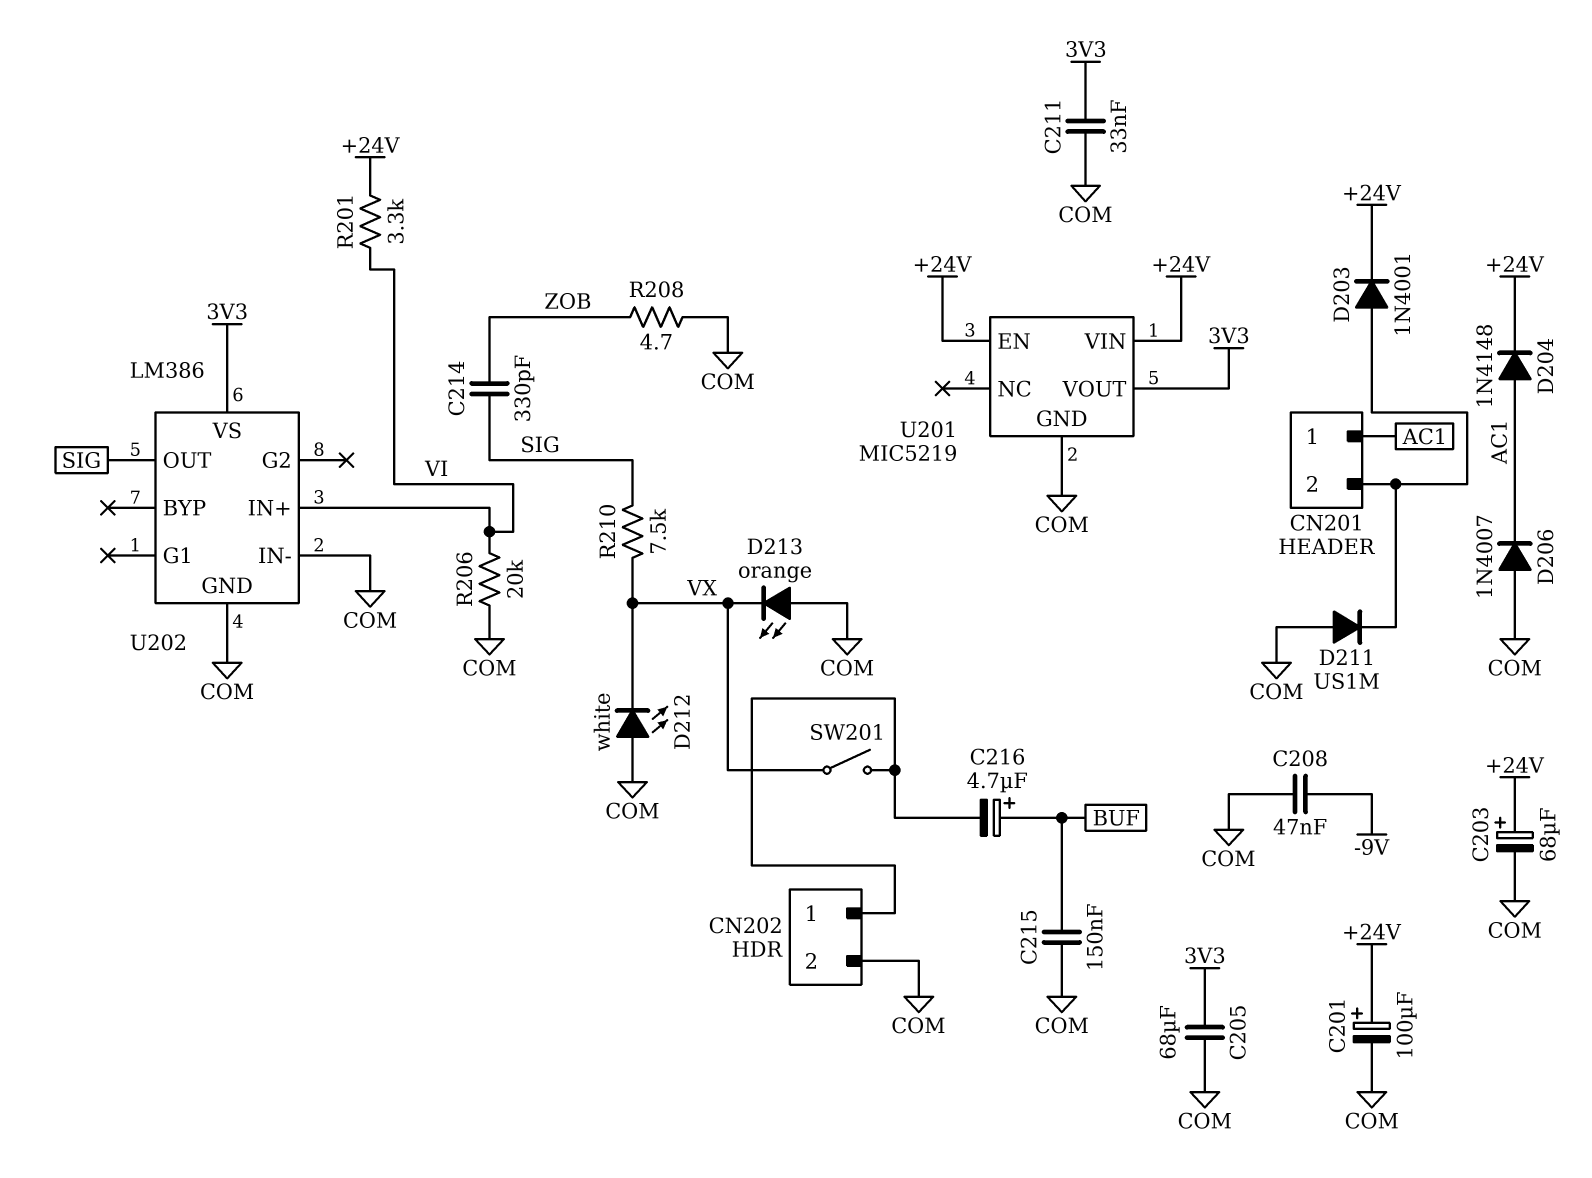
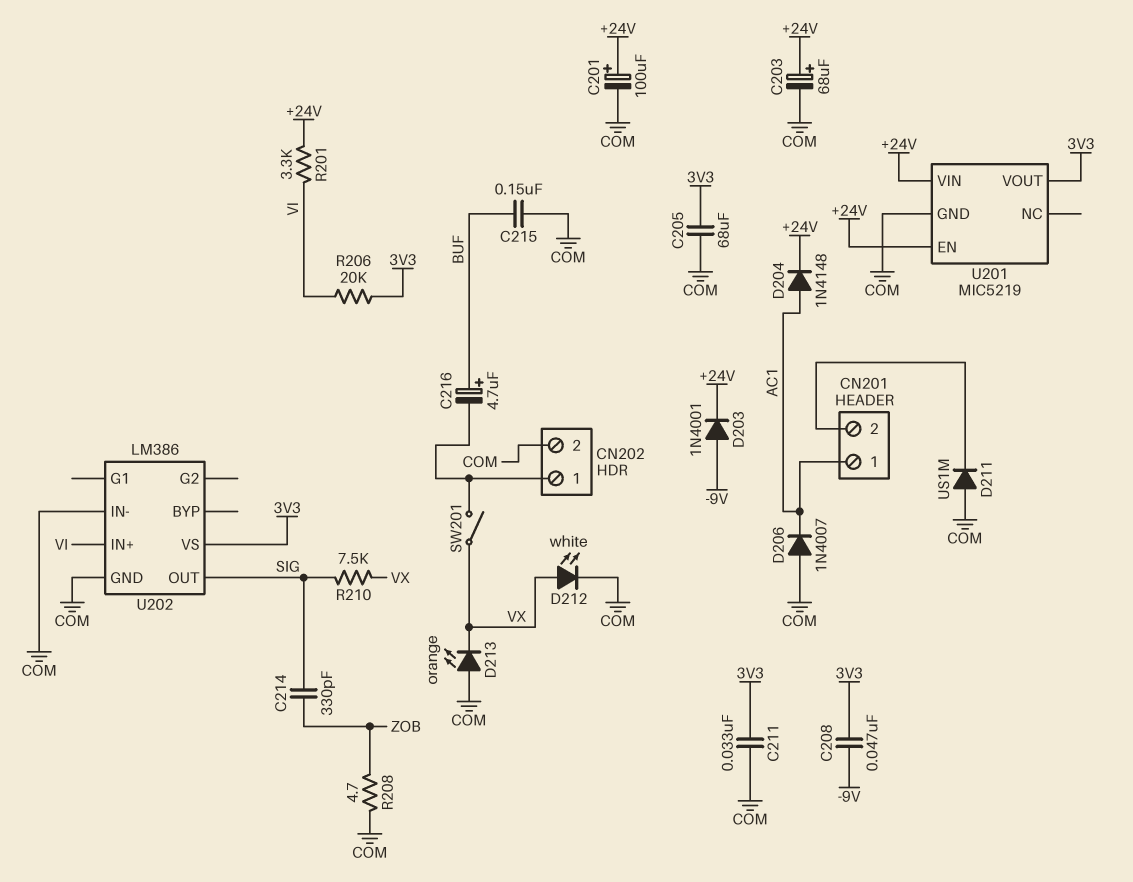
C208: 47nF (-9V, COM) -> 47nF (-9V, 3V3)
D203: diode 1N4001 (A CN201/2, K +24V) -> diode 1N4001 (A -9V, K +24V)
D212: LED white (A COM, K VX) -> LED white (A VX, K COM)
R206: 20k (COM, VI) -> 20k (3V3, VI)

